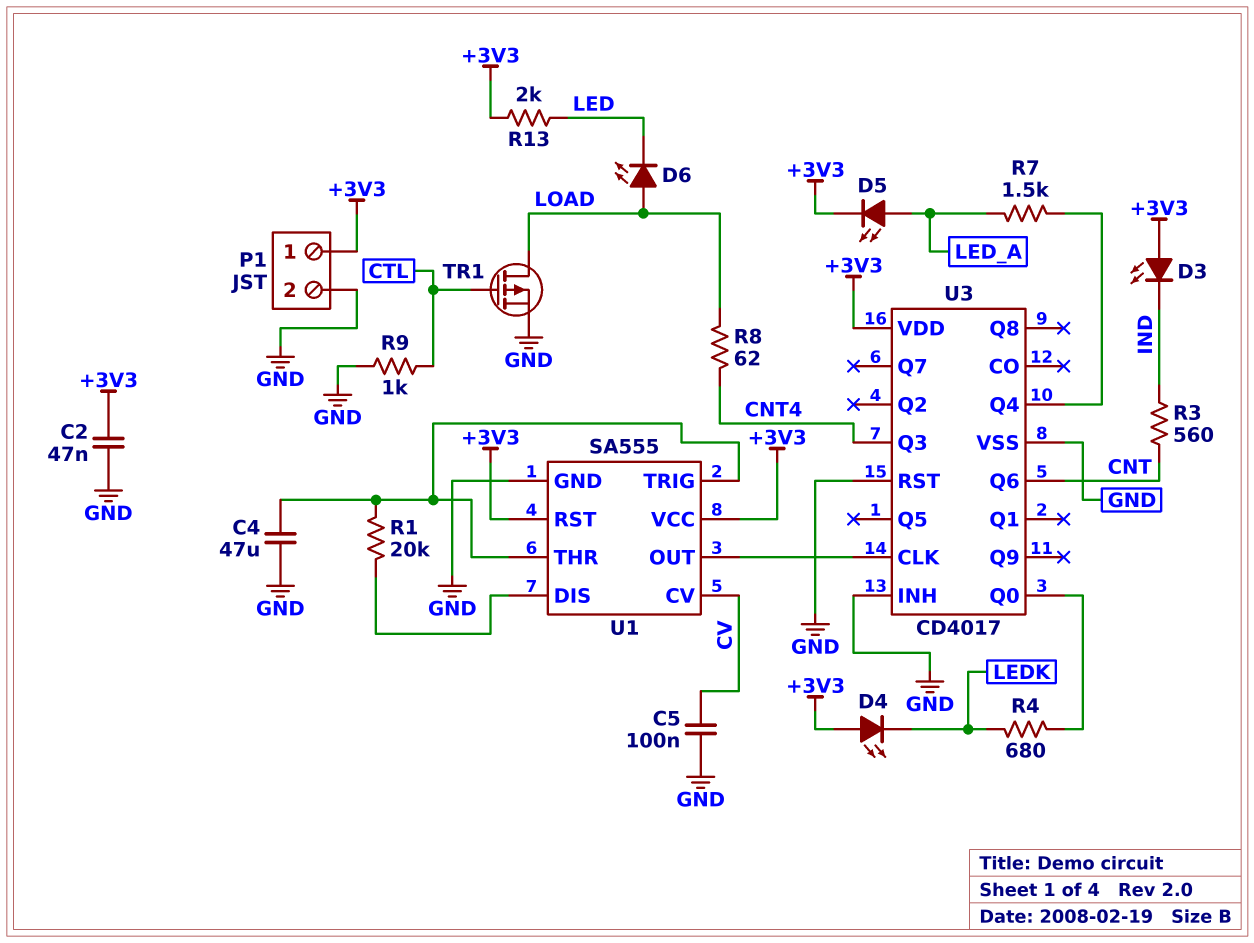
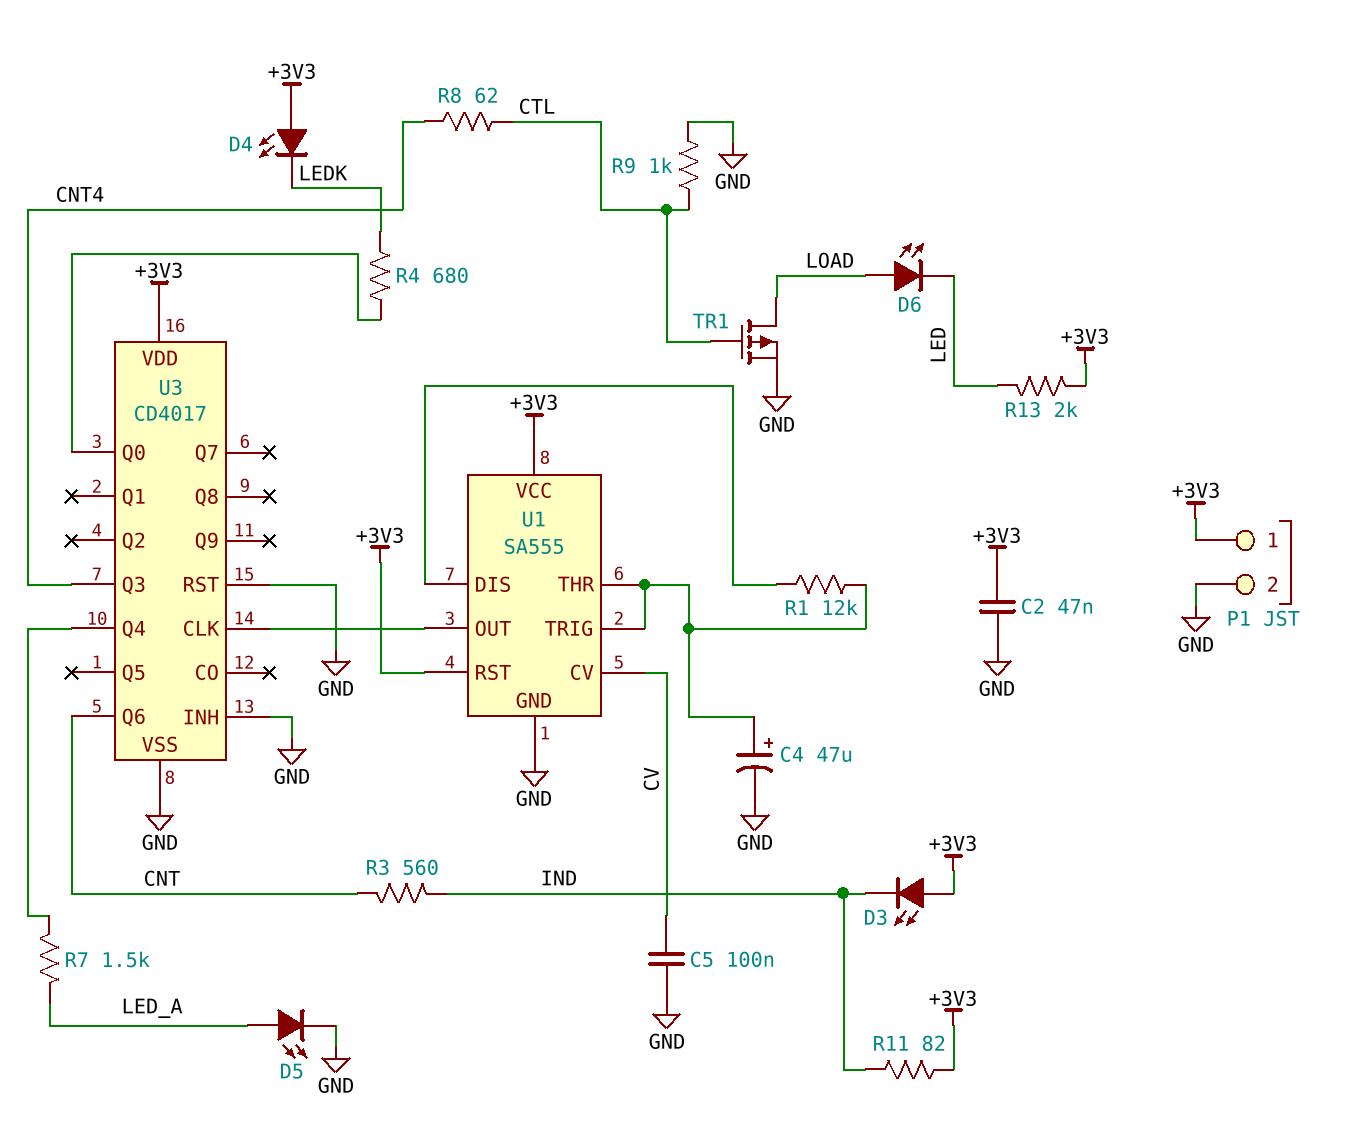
C4: 47uF (GND, U1/THR) -> 47uF (plus U1/THR, minus GND)
D5: LED (A LED_A, K +3V3) -> LED (A LED_A, K GND)
R1: 20k (U1/DIS, U1/THR) -> 12k (U1/DIS, U1/THR)
R8: 62 (CNT4, LOAD) -> 62 (CNT4, CTL)
R11: none -> 82 (+3V3, IND)

